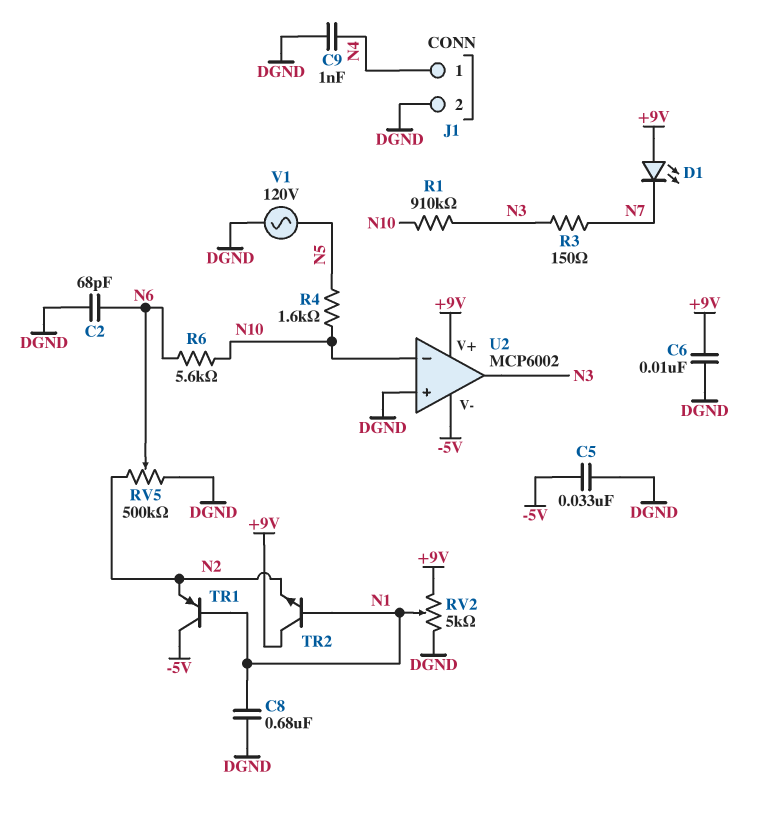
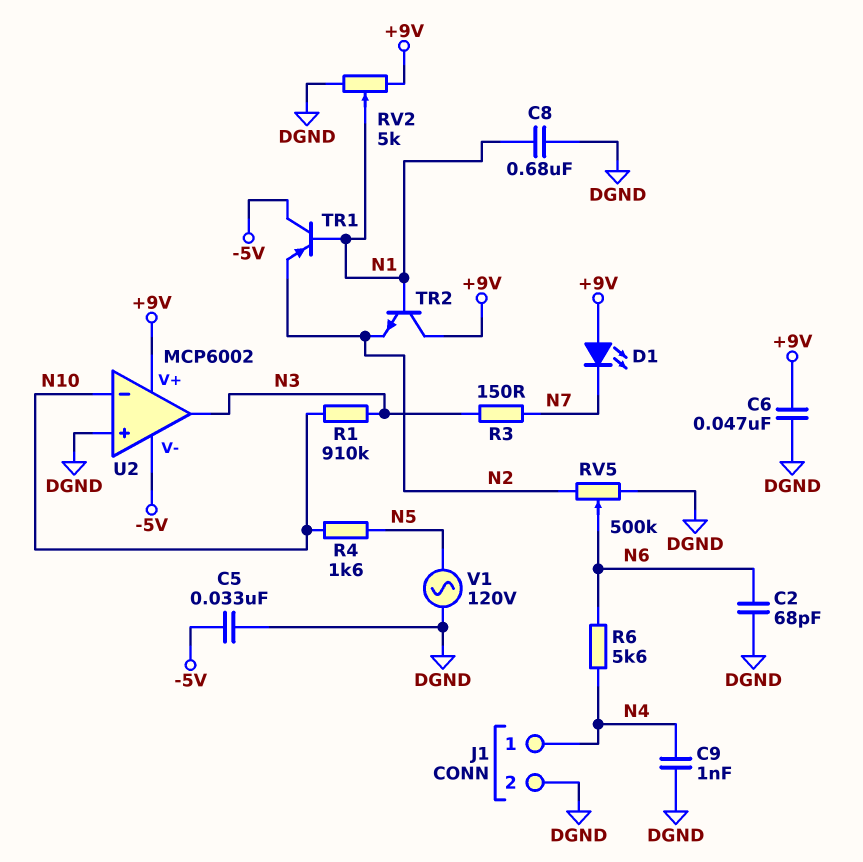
C6: 10nF (+9V, DGND) -> 47nF (+9V, DGND)
R6: 5.6k (N6, N10) -> 5.6k (N4, N6)

